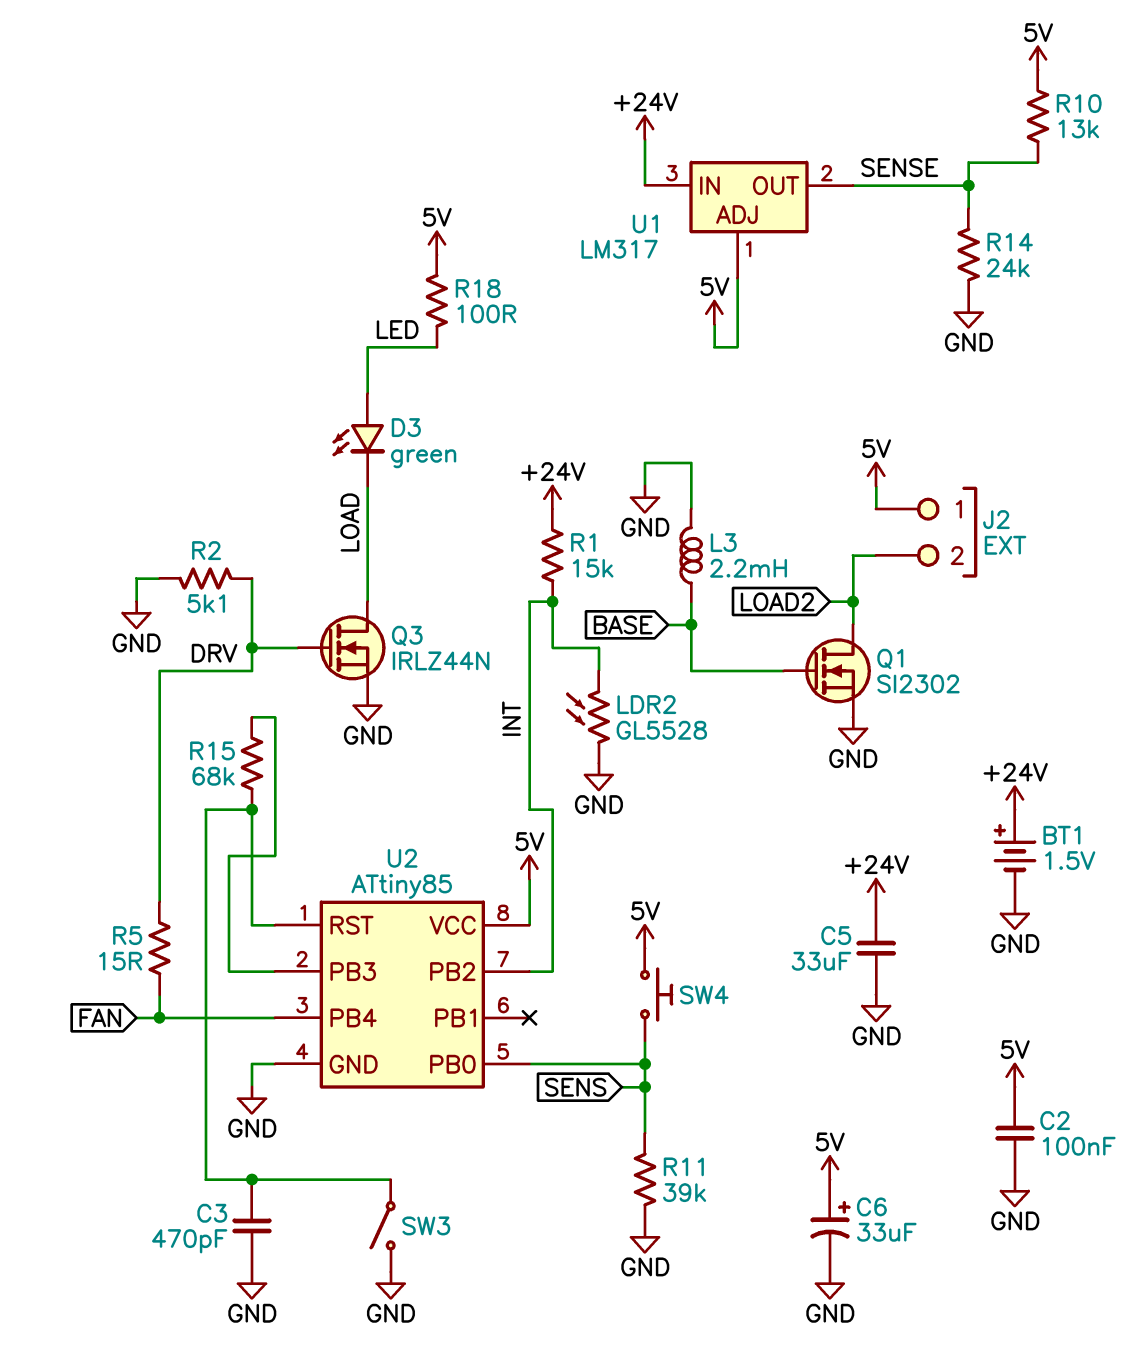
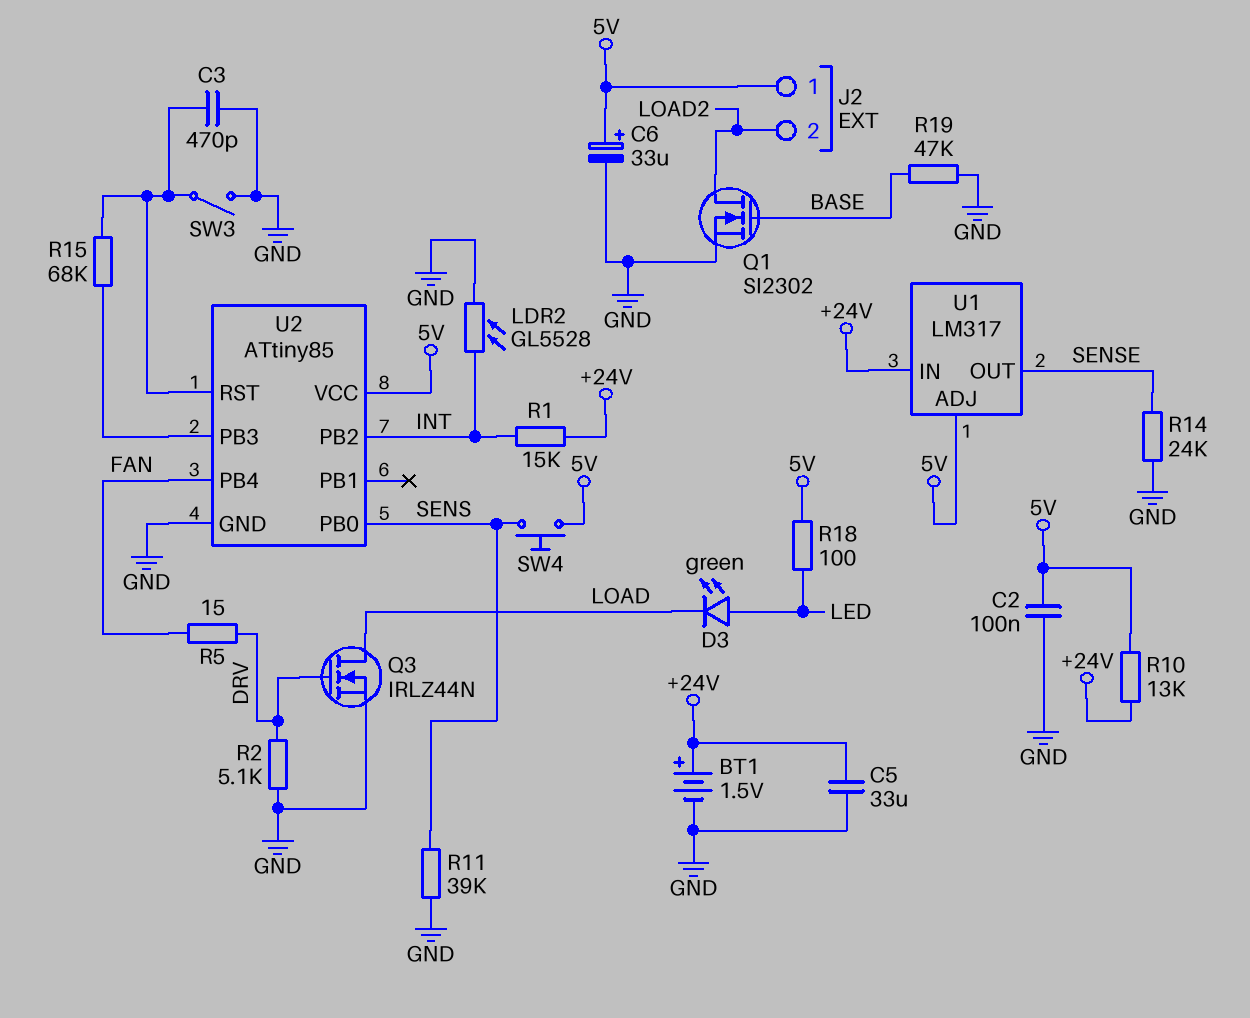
L3: 2.2mH (BASE, GND) -> none
R10: 13k (5V, SENSE) -> 13k (+24V, 5V)
R19: none -> 47k (BASE, GND)

